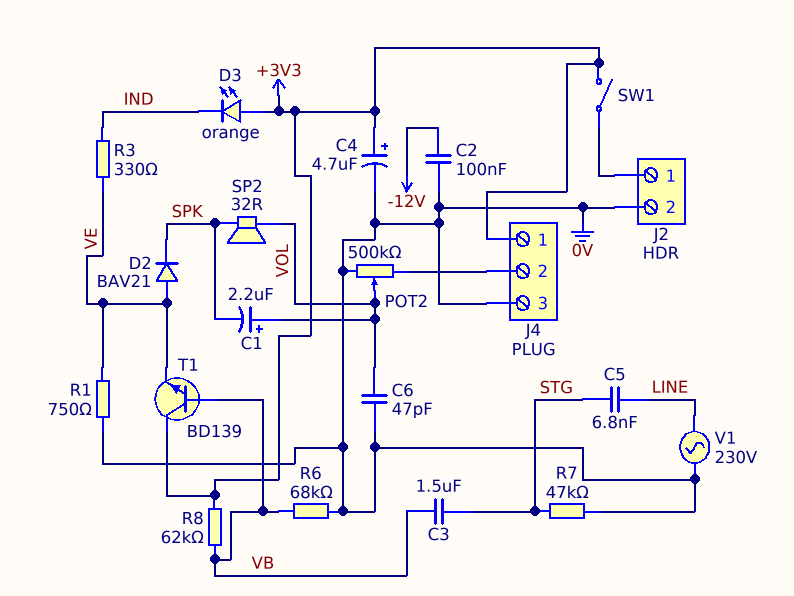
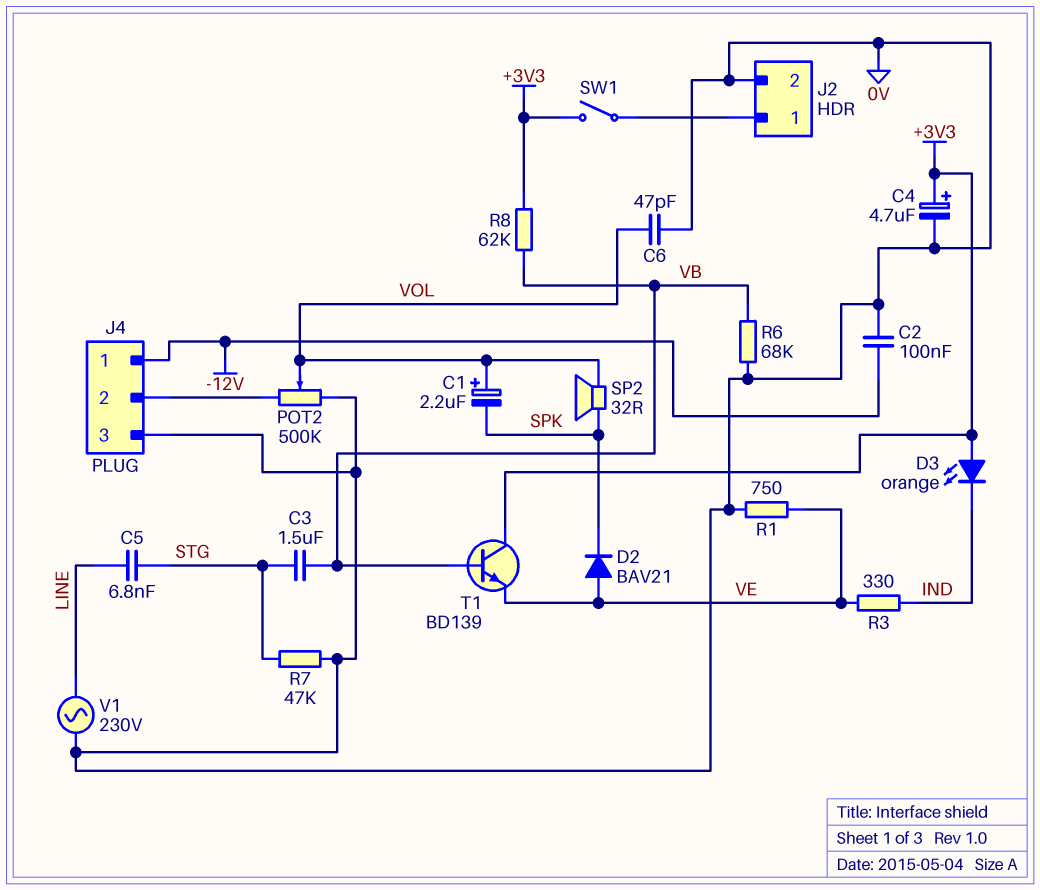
J4 pin 1: +3V3 -> -12V

